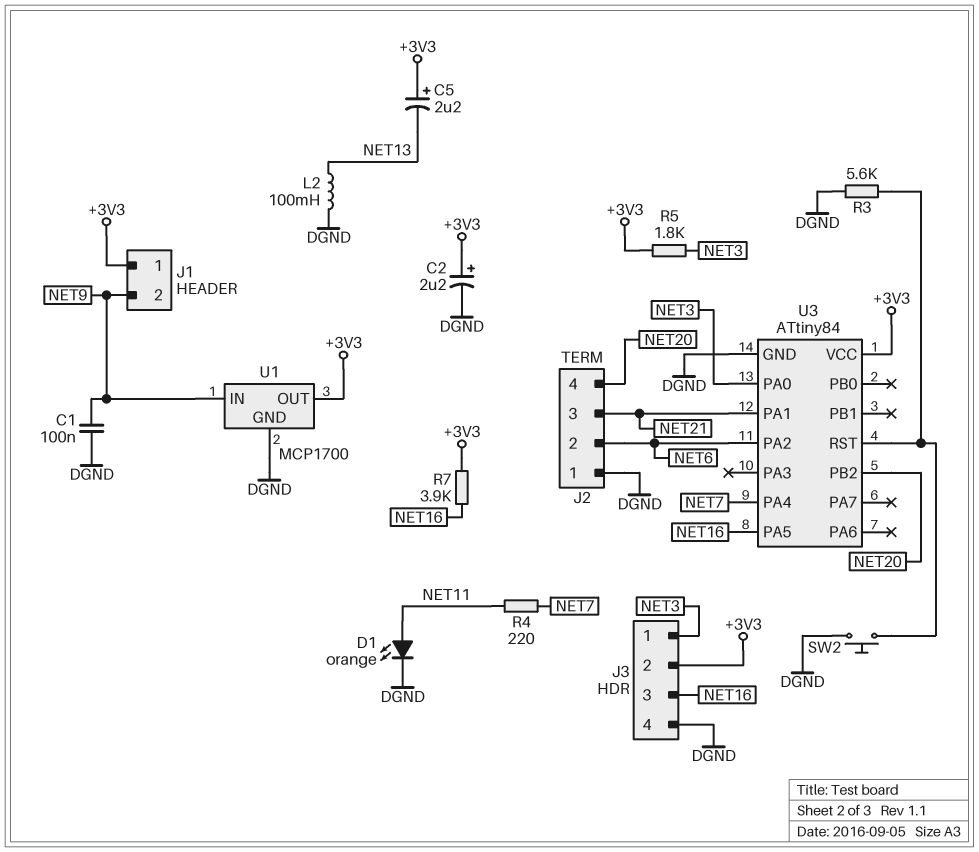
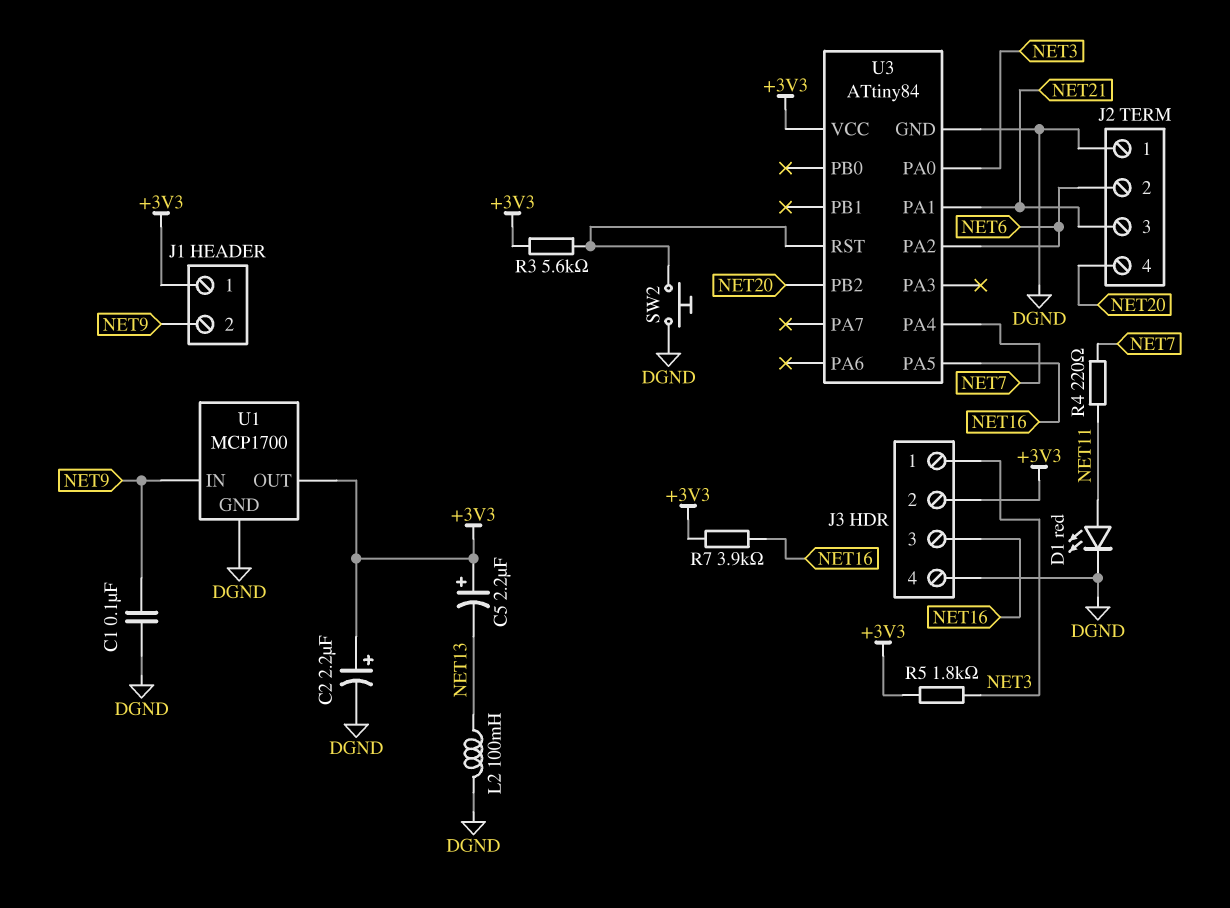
D1: LED orange (A NET11, K DGND) -> LED red (A NET11, K DGND)
R3: 5.6k (DGND, U3/RST) -> 5.6k (+3V3, U3/RST)

